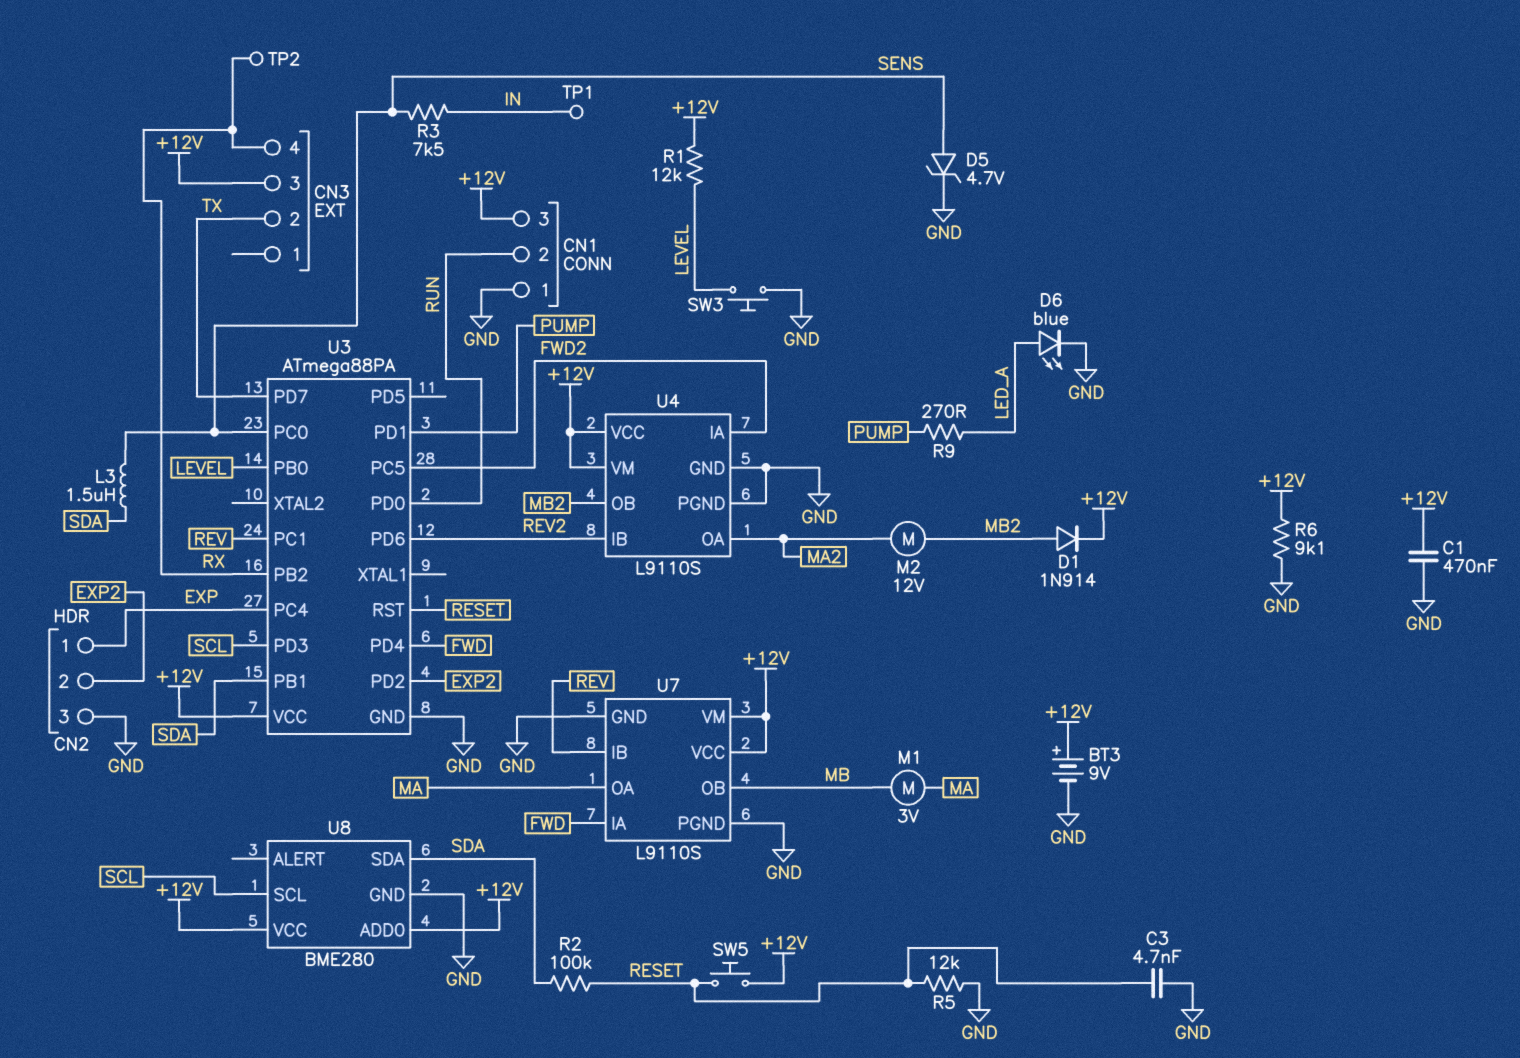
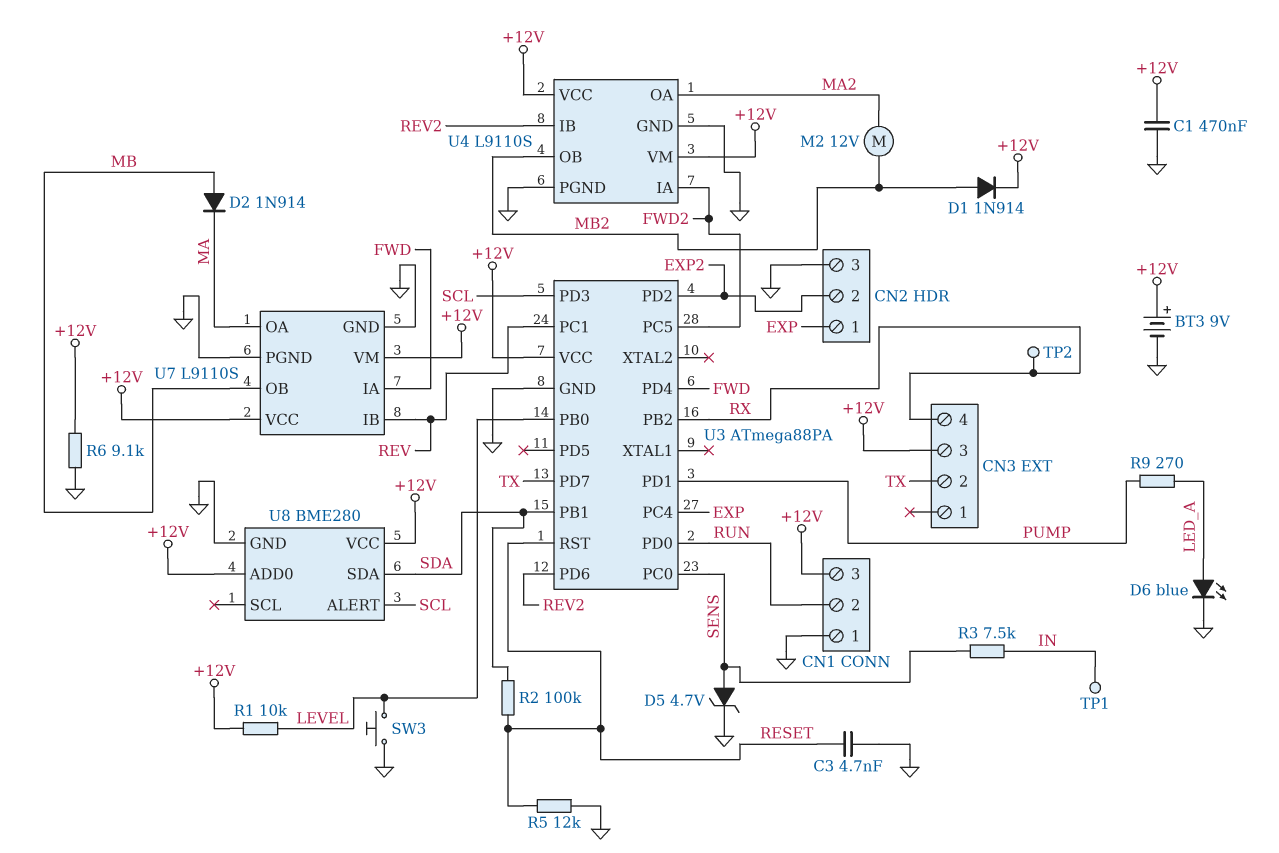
D2: none -> diode 1N914 (A MB, K MA)
L3: 1.5uH (SDA, SENS) -> none
M1: motor 3V (MA, MB) -> none
R1: 12k (+12V, LEVEL) -> 10k (+12V, LEVEL)
SW5: button (+12V, RESET) -> none
U8 pin ALERT: none -> SCL
U8 pin SCL: SCL -> none

